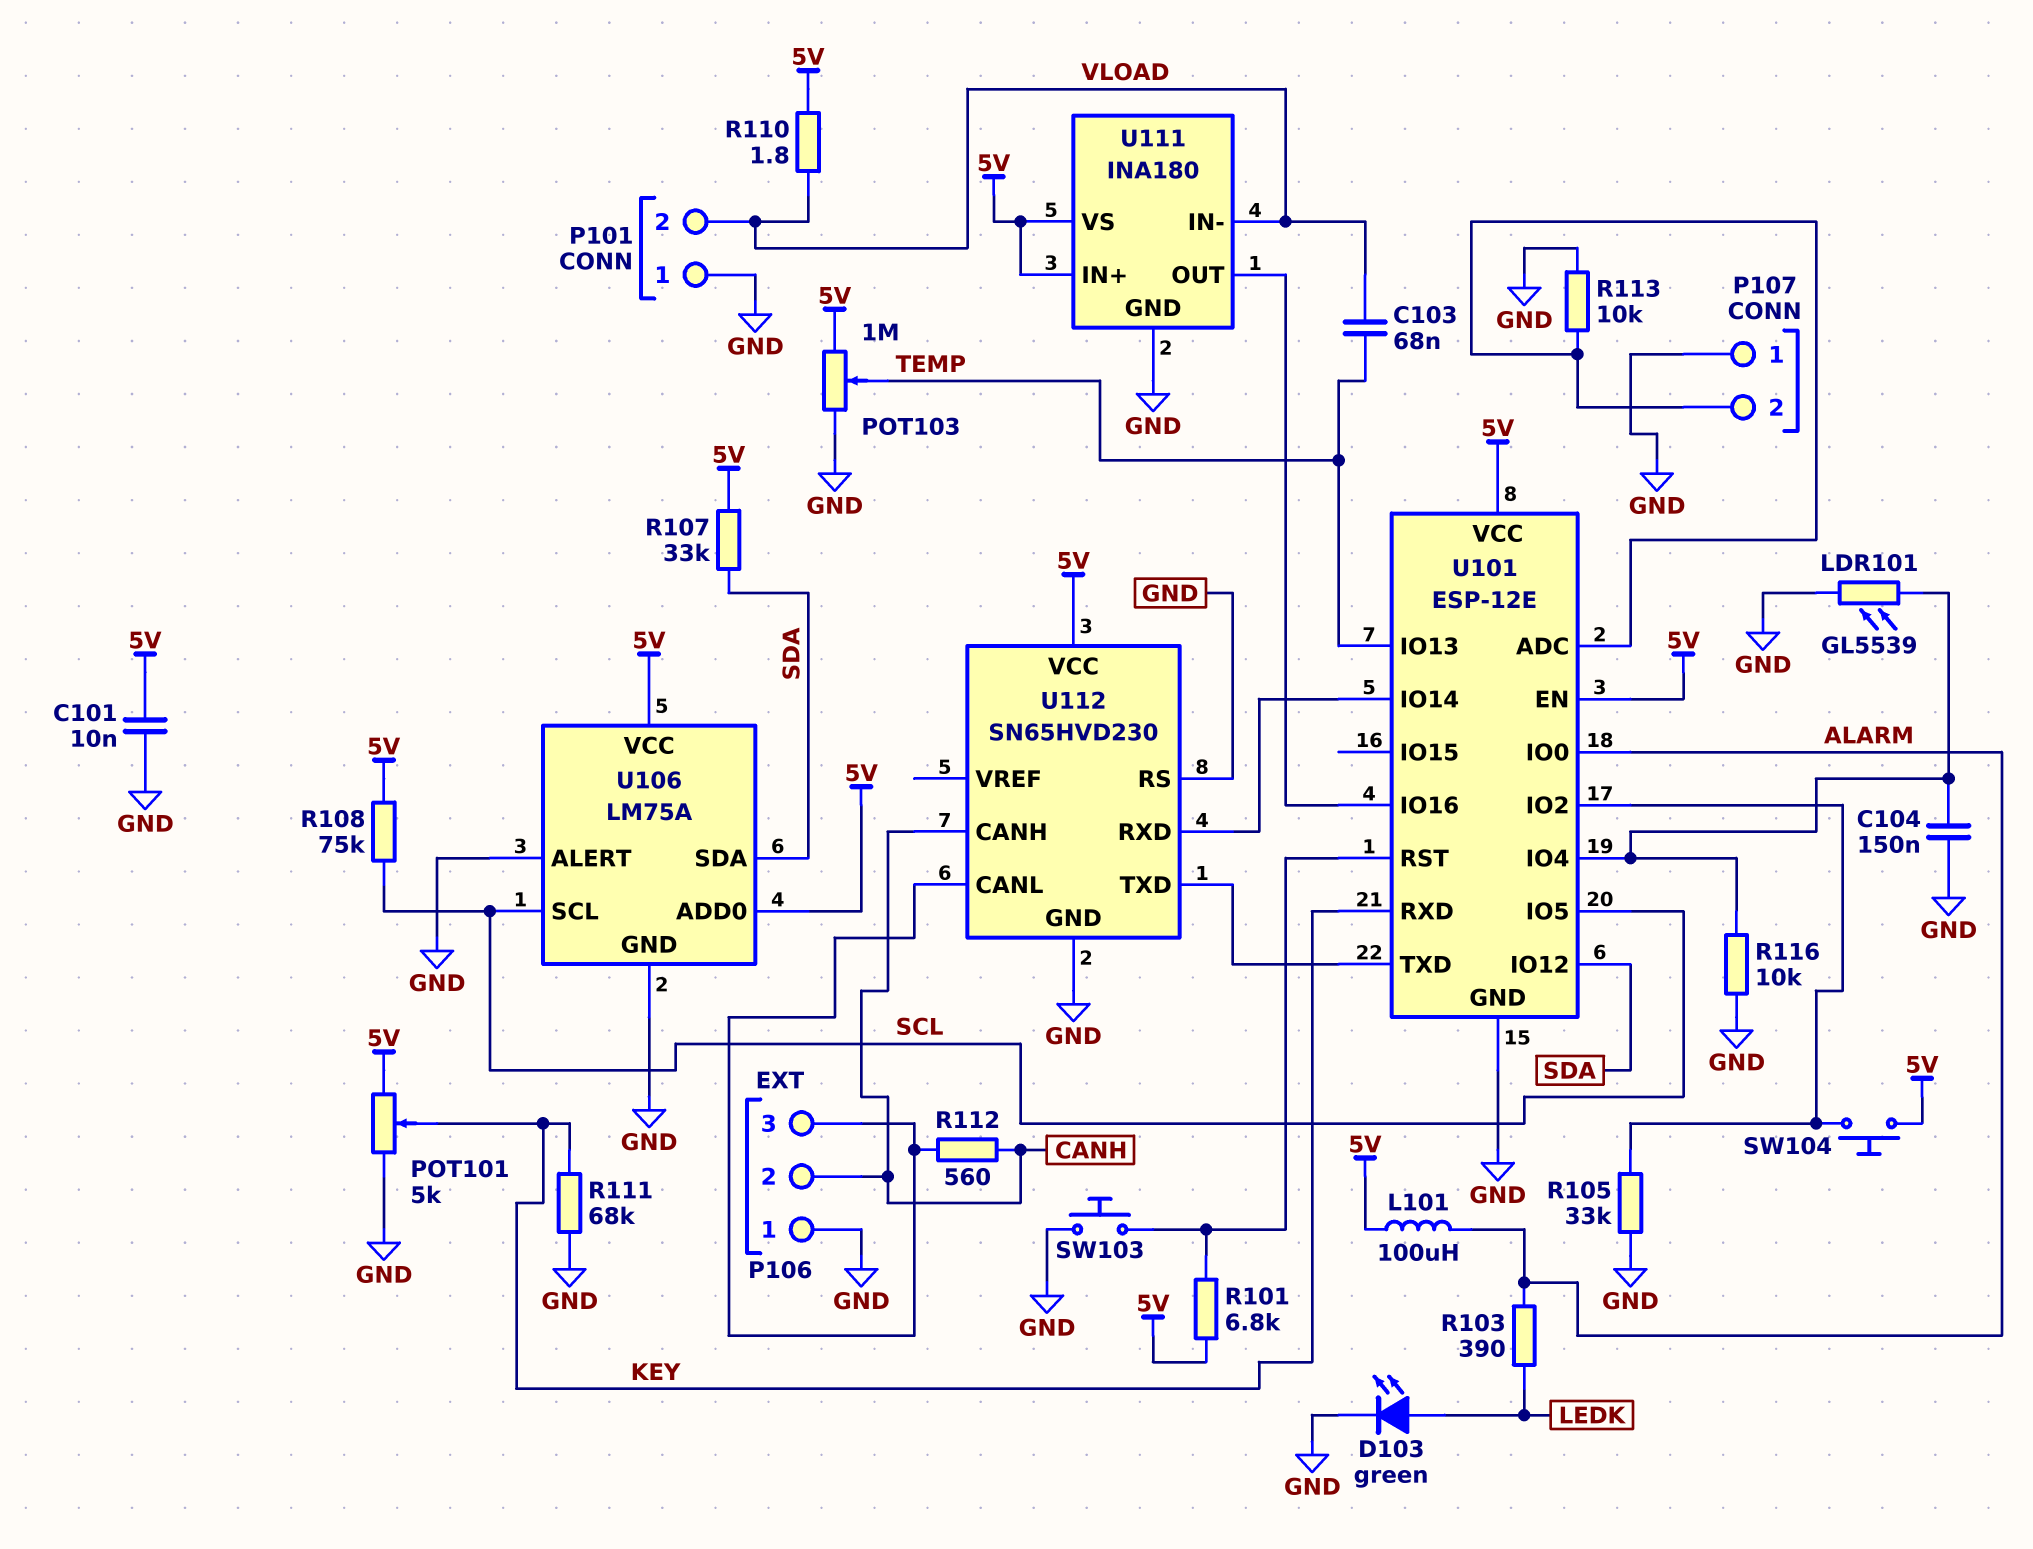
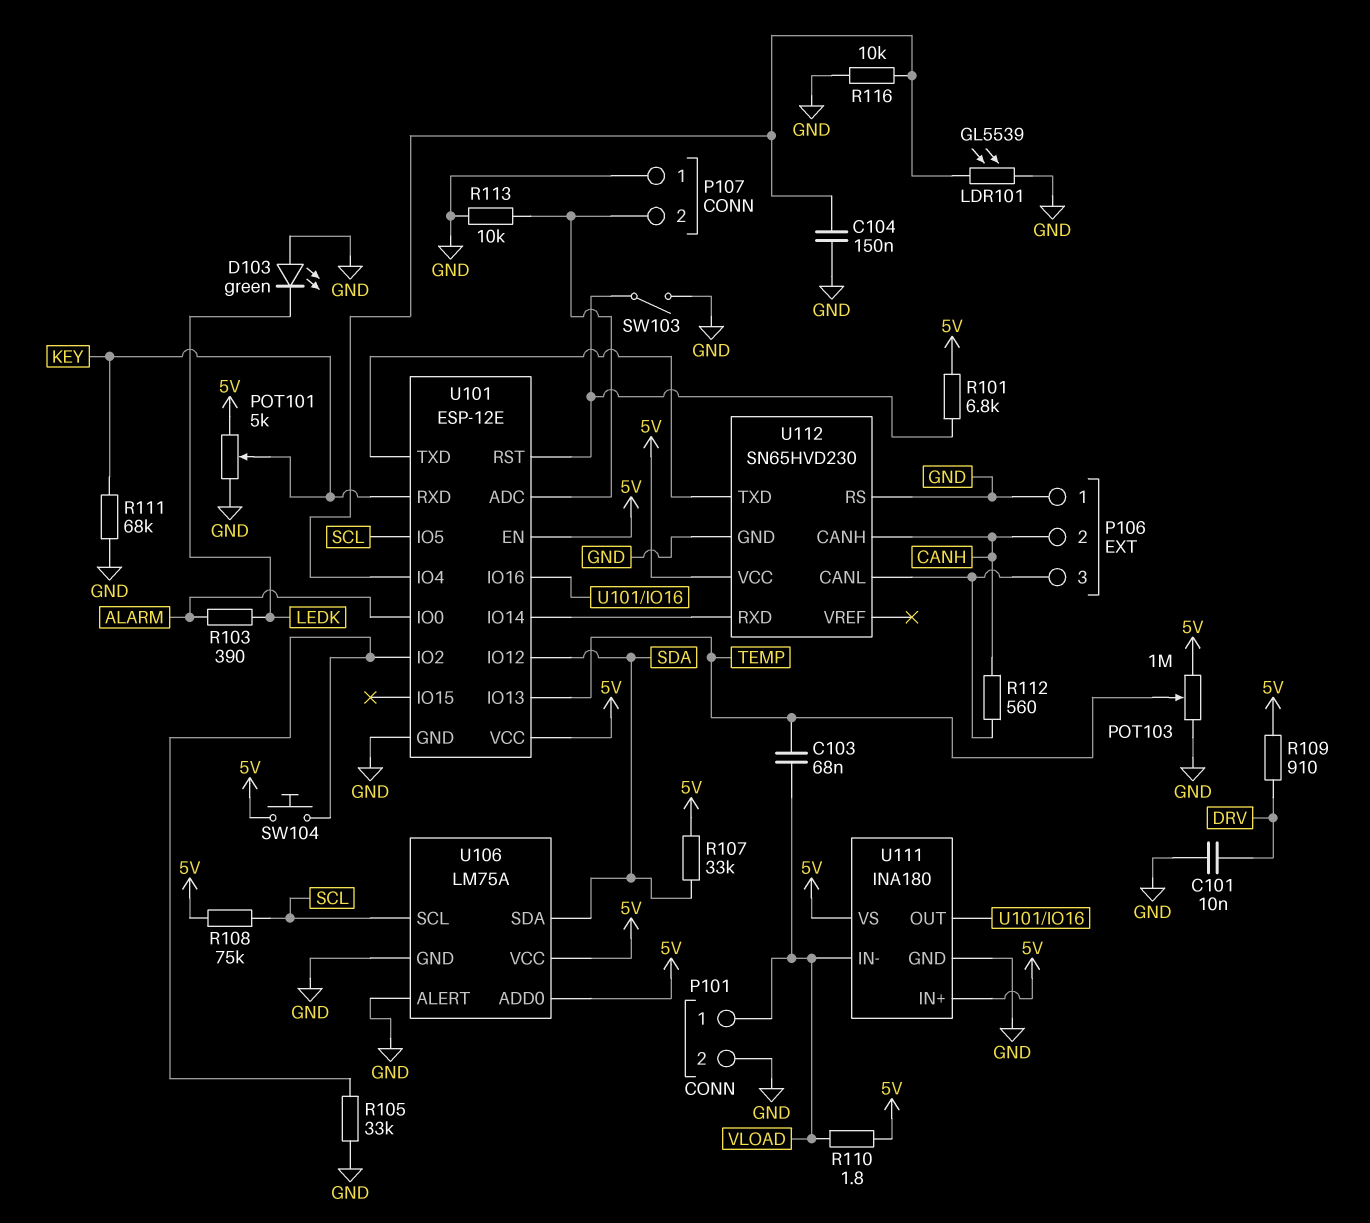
C101: 10nF (5V, GND) -> 10nF (DRV, GND)
D103: LED green (A LEDK, K GND) -> LED green (A GND, K LEDK)
L101: 100uH (5V, ALARM) -> none
P101 pin 1: GND -> VLOAD
P101 pin 2: VLOAD -> GND
R109: none -> 910 (5V, DRV)
SW103: button (GND, U101/RST) -> switch (GND, U101/RST)

